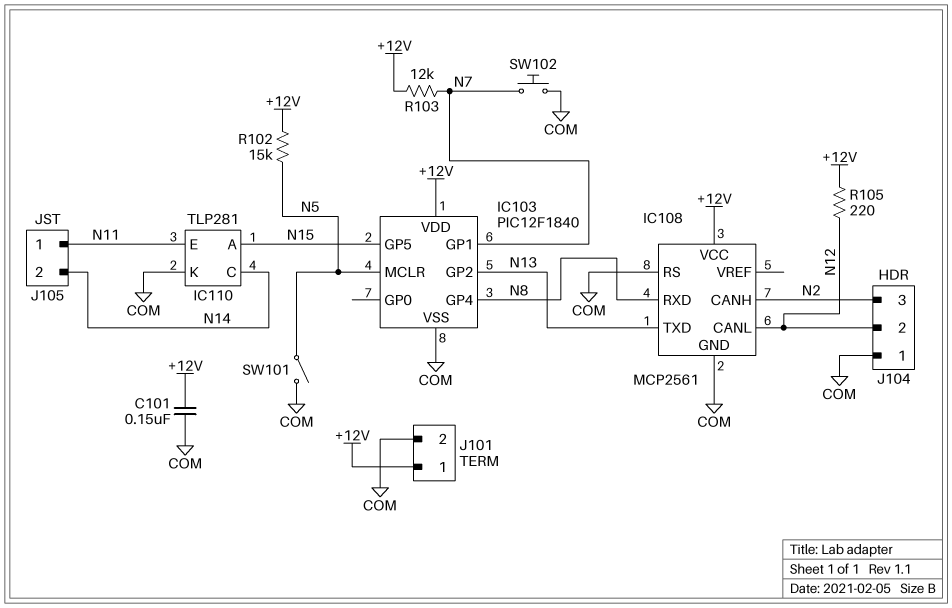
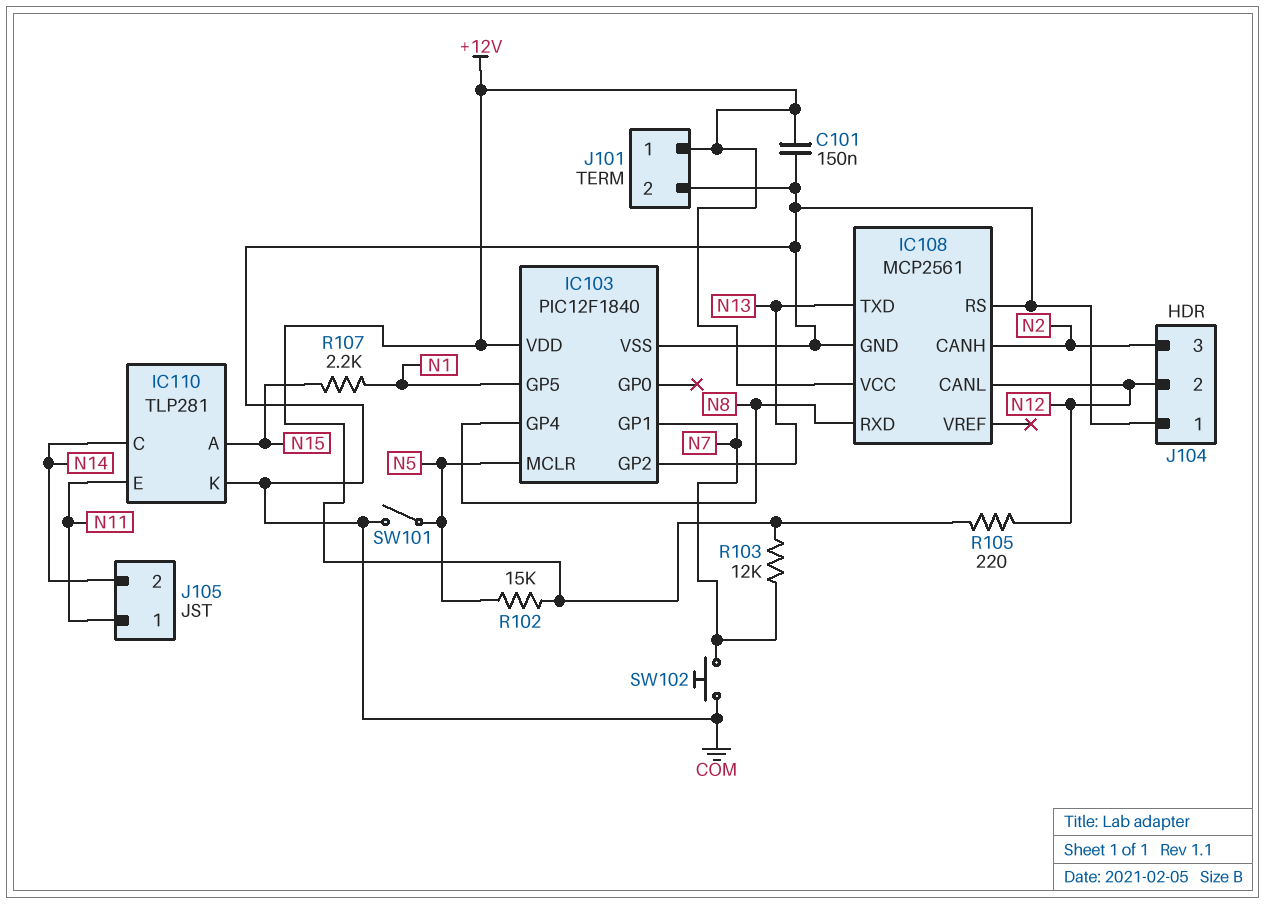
IC103 pin GP5: N15 -> N1
R107: none -> 2.2k (N1, N15)

